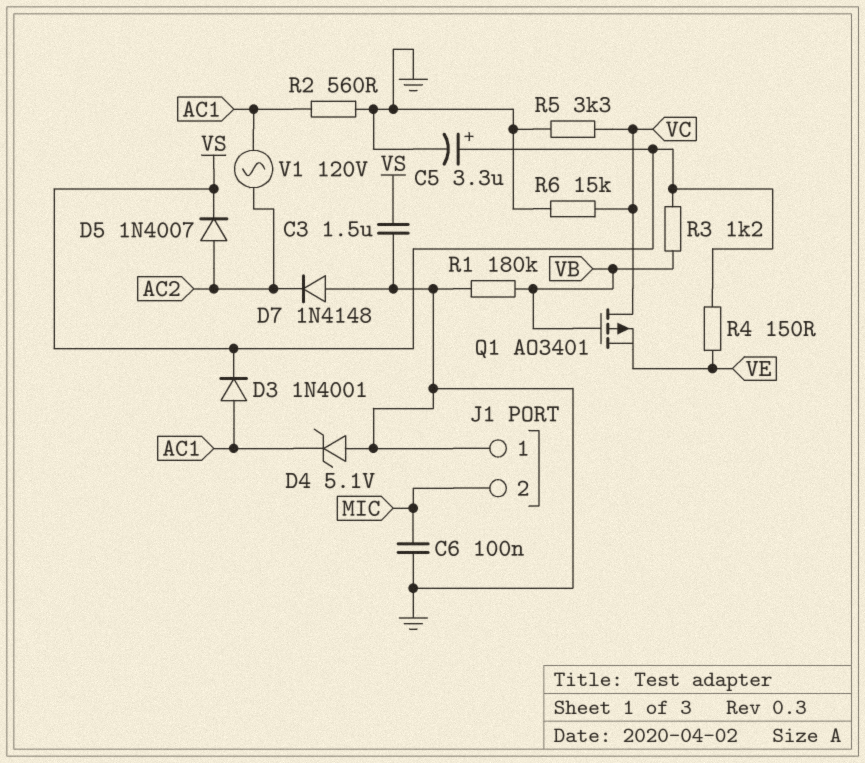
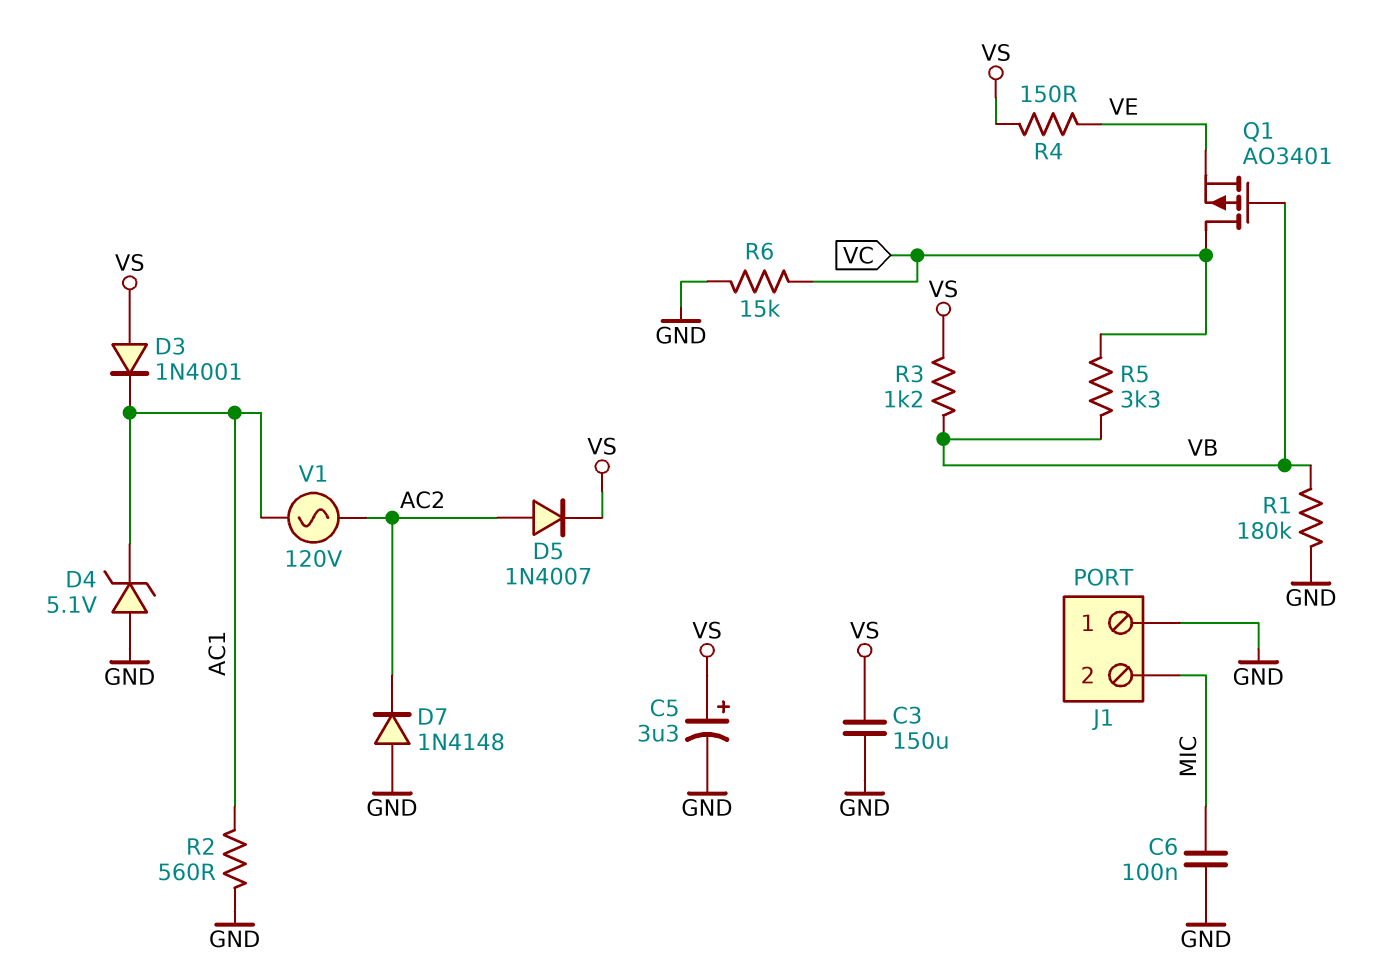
C3: 1.5uF (GND, VS) -> 150uF (GND, VS)
D3: diode 1N4001 (A AC1, K VS) -> diode 1N4001 (A VS, K AC1)
R5: 3.3k (GND, VC) -> 3.3k (VB, VC)

